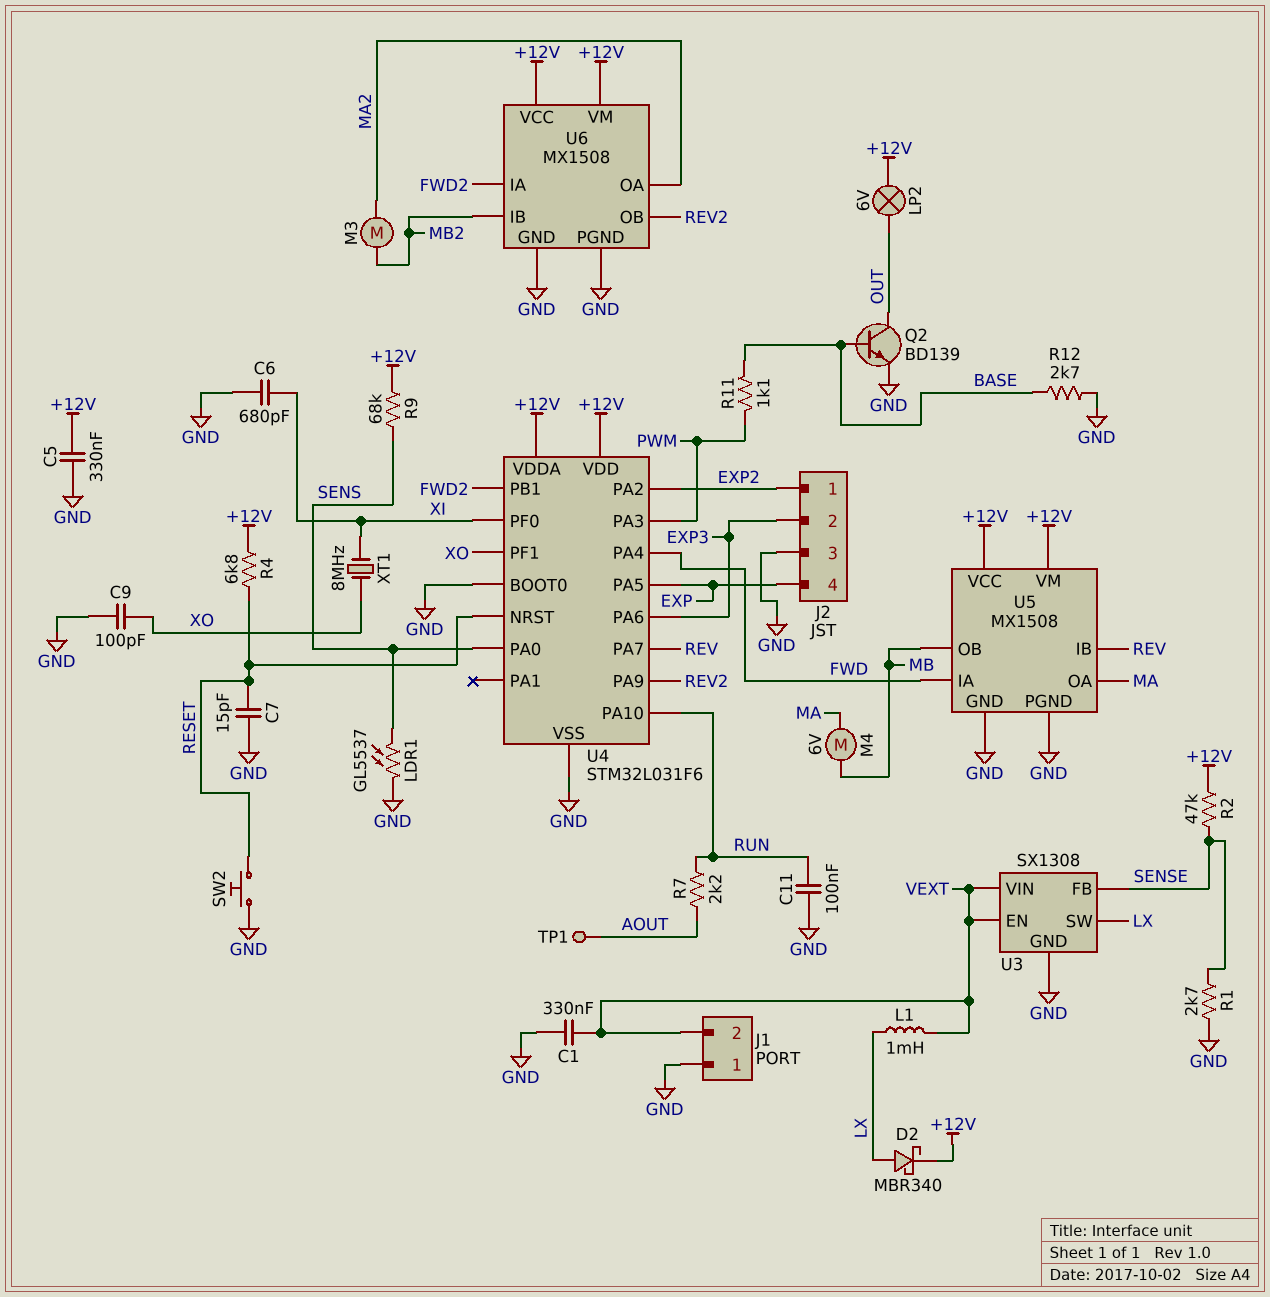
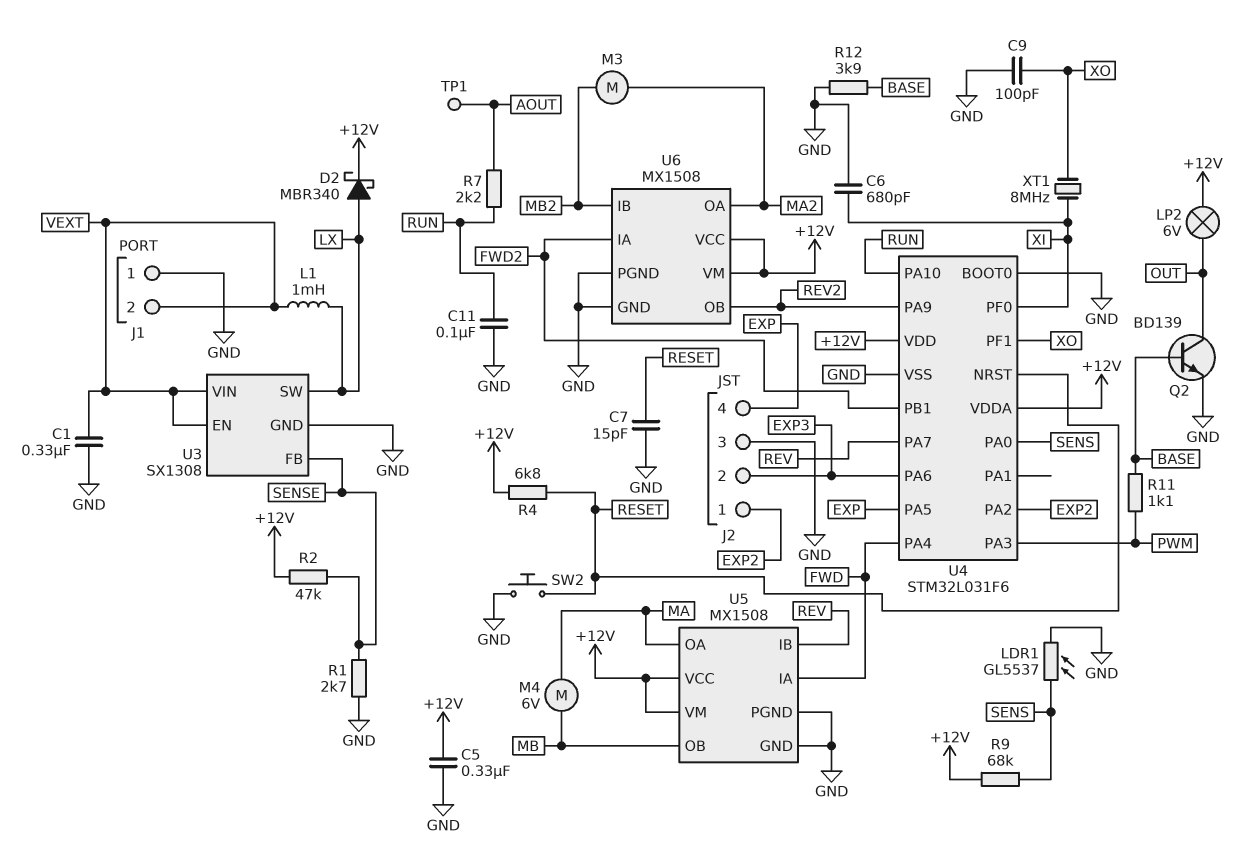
R12: 2.7k (BASE, GND) -> 3.9k (BASE, GND)

